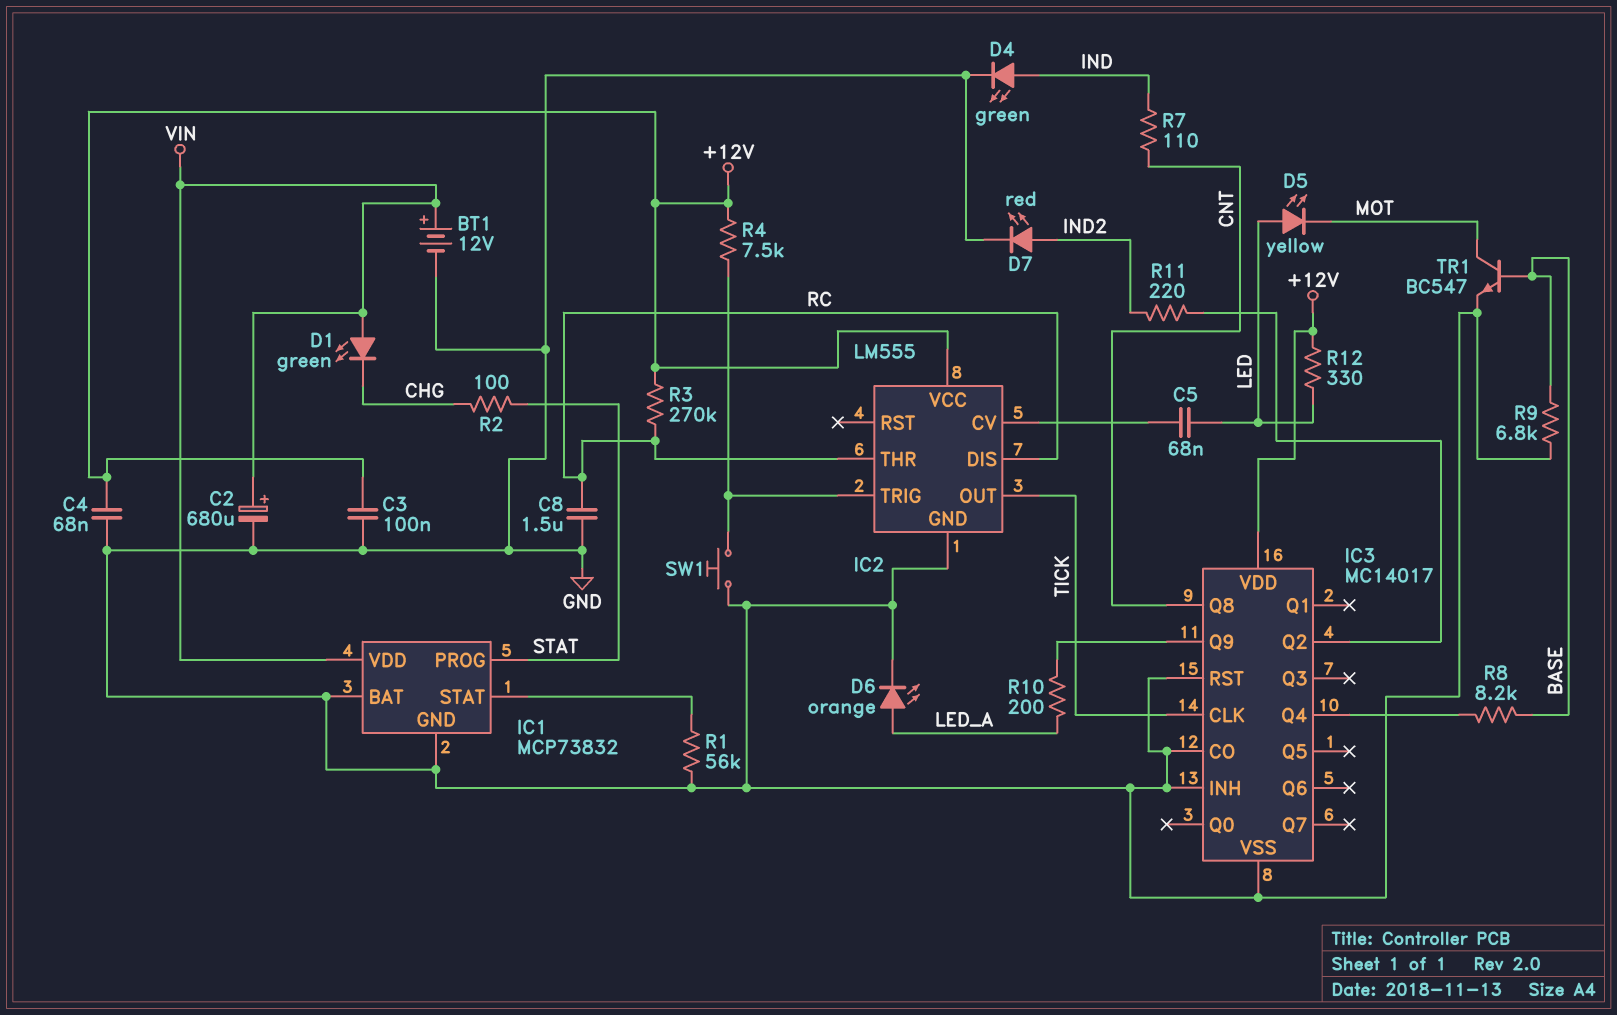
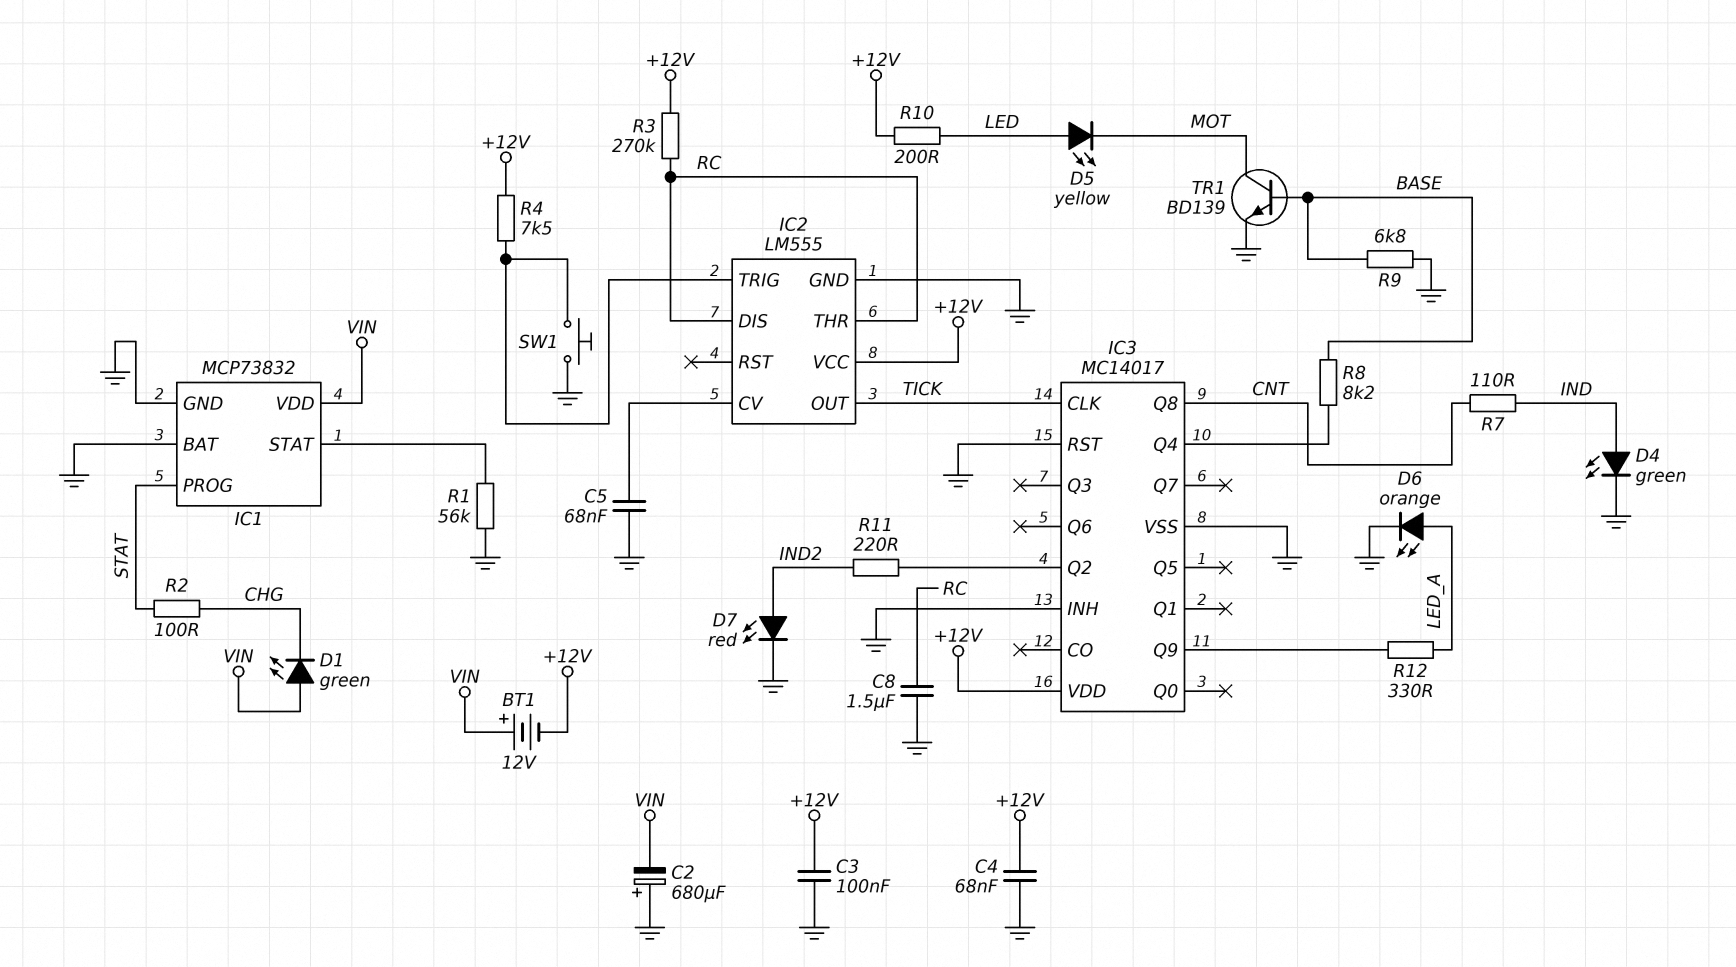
BT1: 12V (plus VIN, minus GND) -> 12V (plus VIN, minus +12V)
C2: 680uF (plus VIN, minus GND) -> 680uF (plus GND, minus VIN)
C5: 68nF (IC2/CV, LED) -> 68nF (GND, IC2/CV)
IC3 pin CO: GND -> none
R10: 200 (IC3/Q9, LED_A) -> 200 (+12V, LED)
R12: 330 (+12V, LED) -> 330 (IC3/Q9, LED_A)
TR1: NPN BC547 (B BASE, C MOT, E GND) -> NPN BD139 (B BASE, C MOT, E GND)

